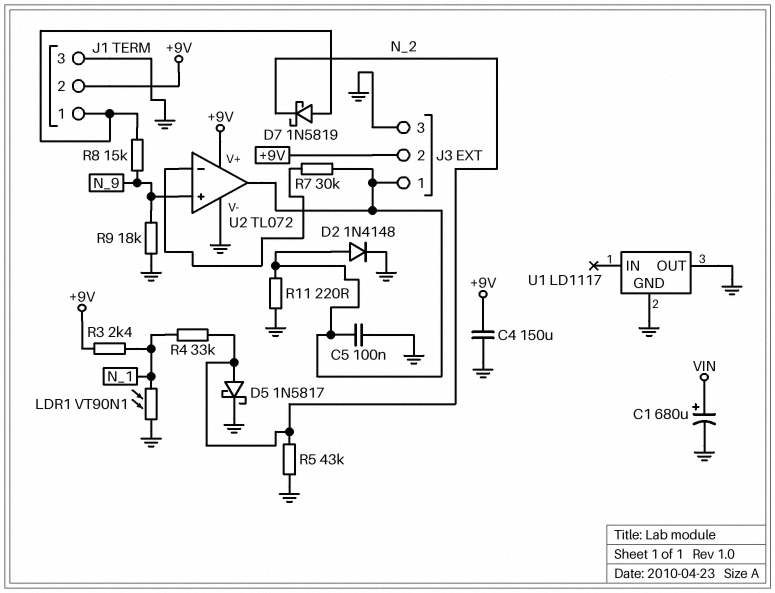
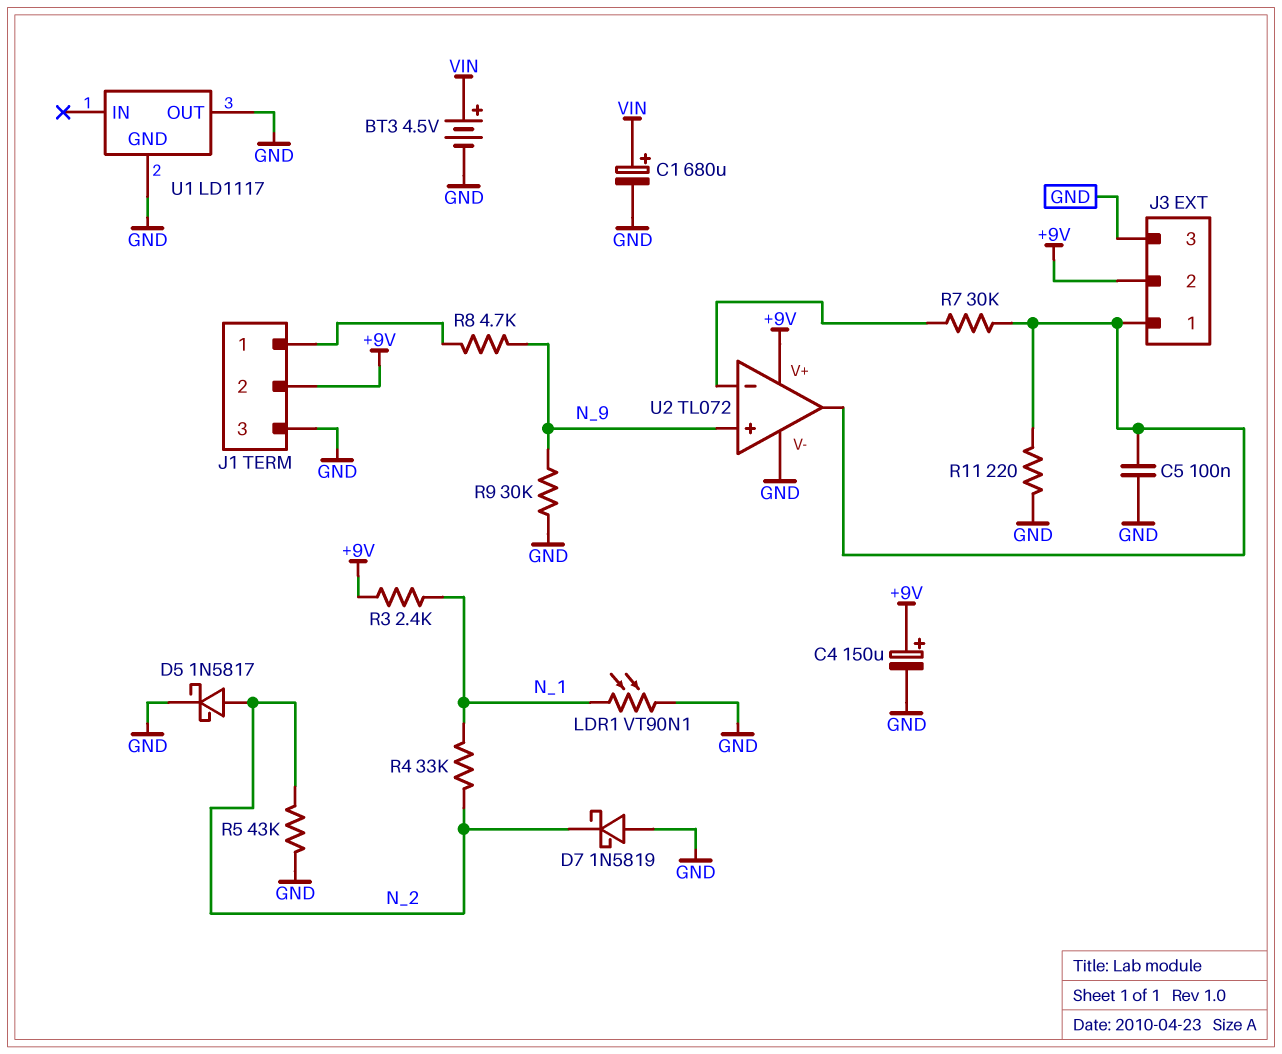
BT3: none -> 4.5V (plus VIN, minus GND)
C4: 150uF (+9V, GND) -> 150uF (plus +9V, minus GND)
D2: diode 1N4148 (A J3/1, K GND) -> none
D7: schottky 1N5819 (A J1/1, K N_2) -> schottky 1N5819 (A GND, K N_2)
R8: 15k (J1/1, N_9) -> 4.7k (J1/1, N_9)
R9: 18k (GND, N_9) -> 30k (GND, N_9)

